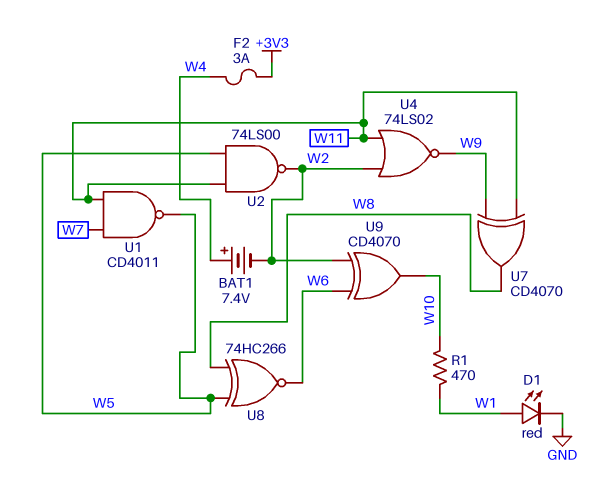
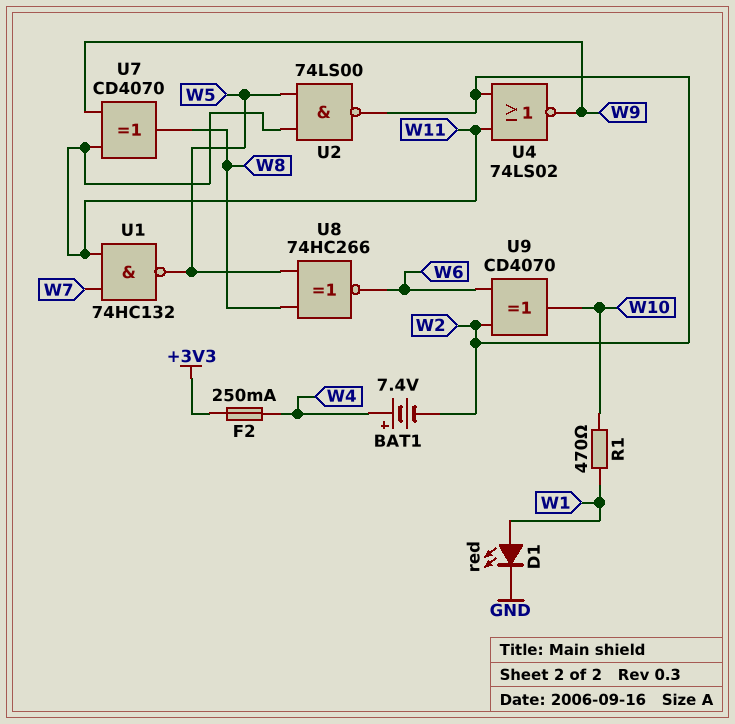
F2: 3A (+3V3, W4) -> 250mA (+3V3, W4)
U1: NAND CD4011 (in W7, in W11, out W5) -> NAND 74HC132 (in W7, in W11, out W5)

